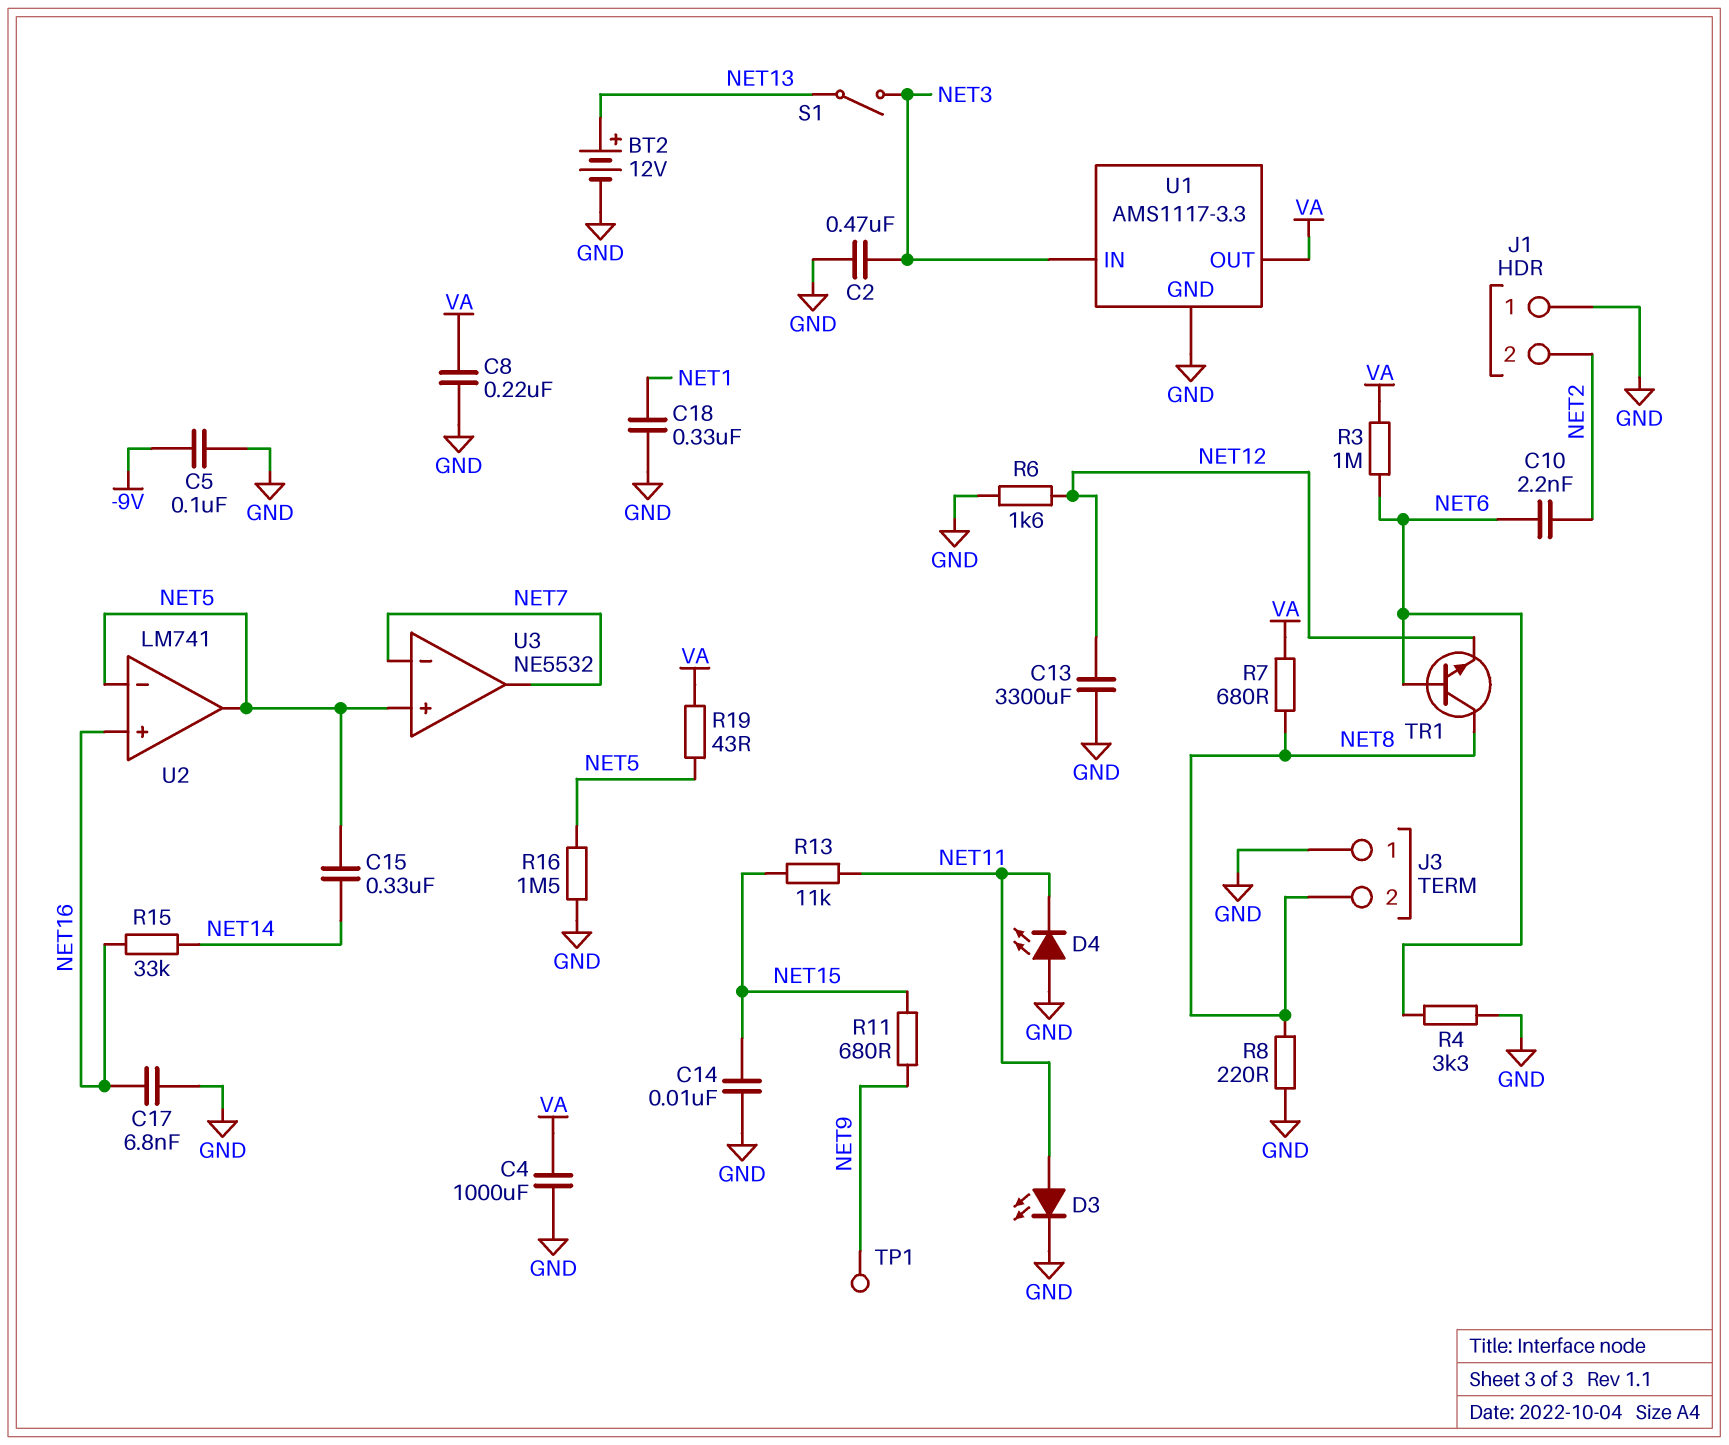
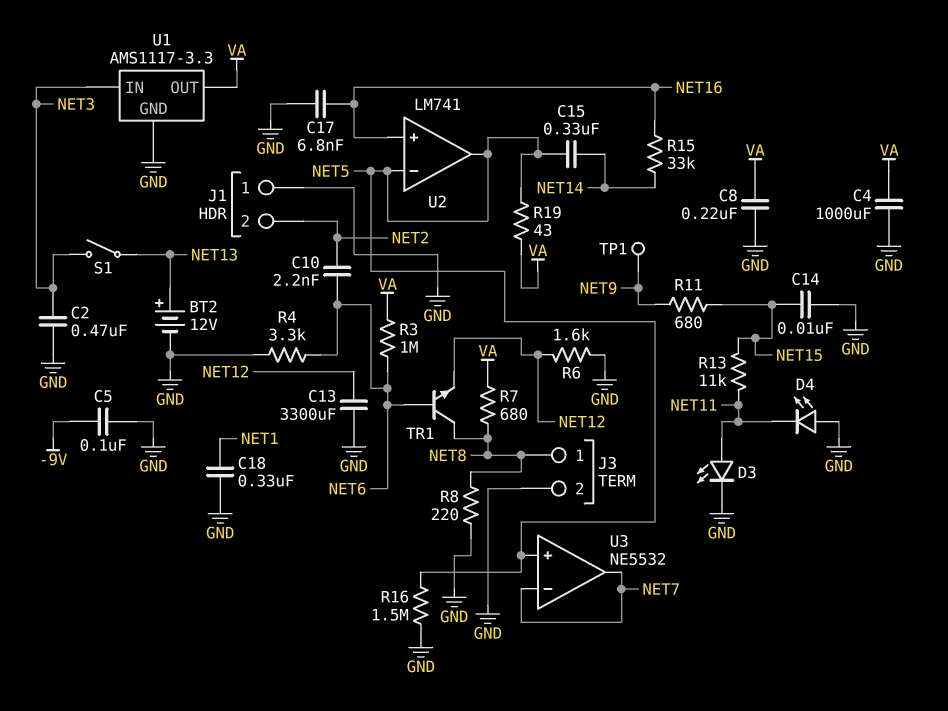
J3 pin 1: GND -> NET8
J3 pin 2: NET8 -> GND

